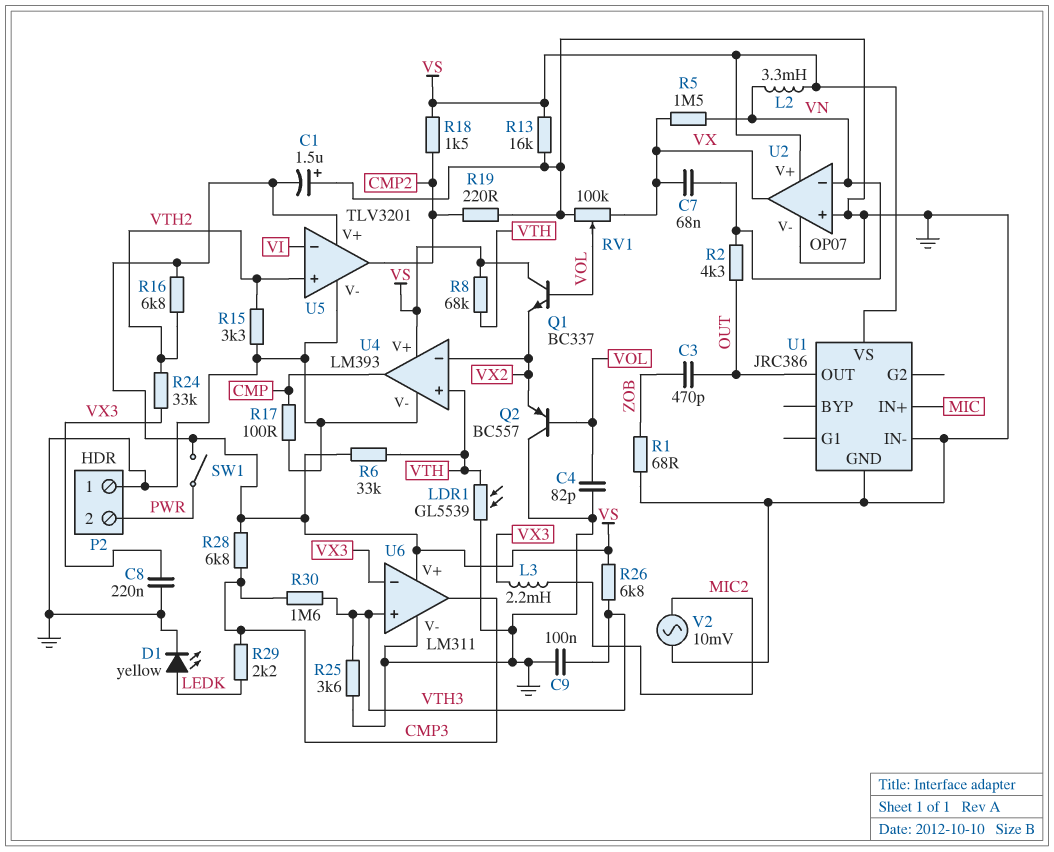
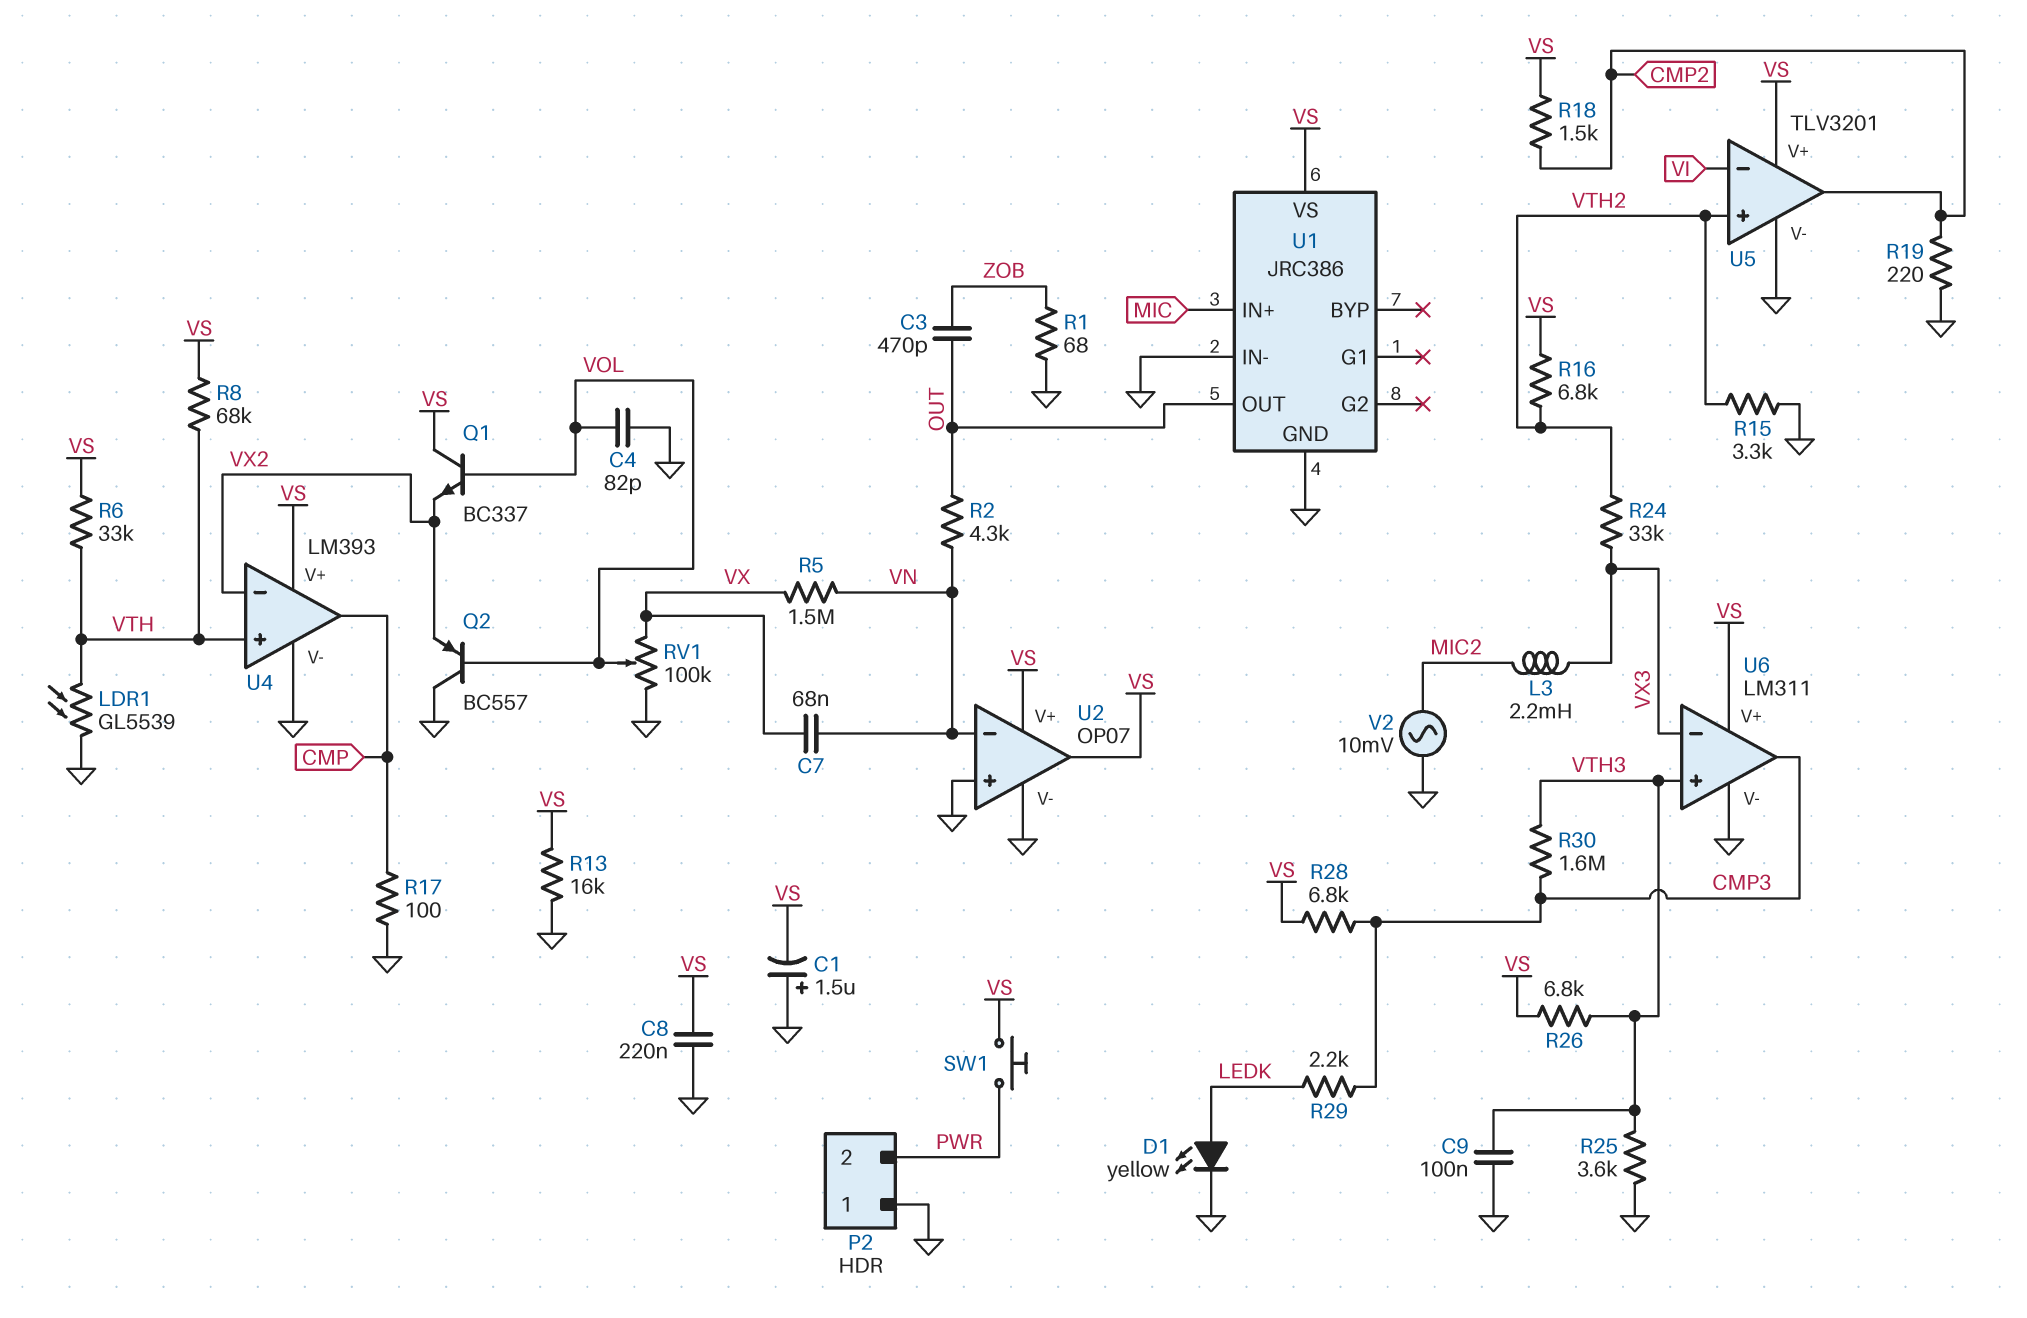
C8: 220nF (GND, VX3) -> 220nF (GND, VS)
L2: 3.3mH (VN, VS) -> none
SW1: switch (PWR, VS) -> button (PWR, VS)
U2 pin out: VX -> VS

